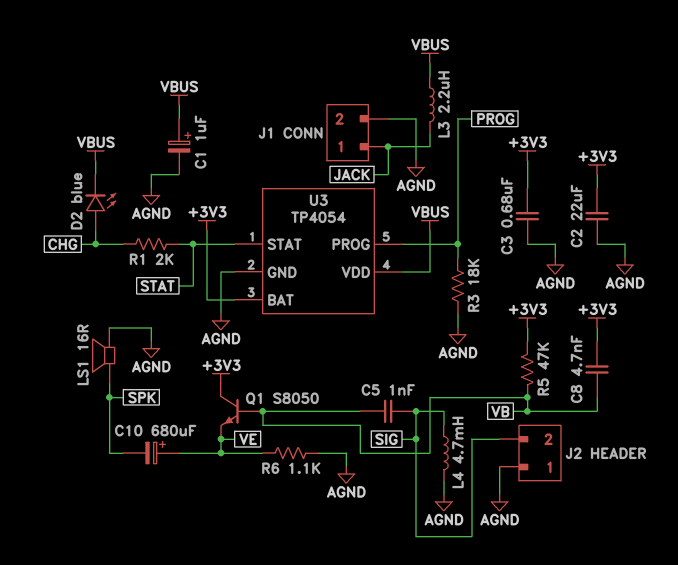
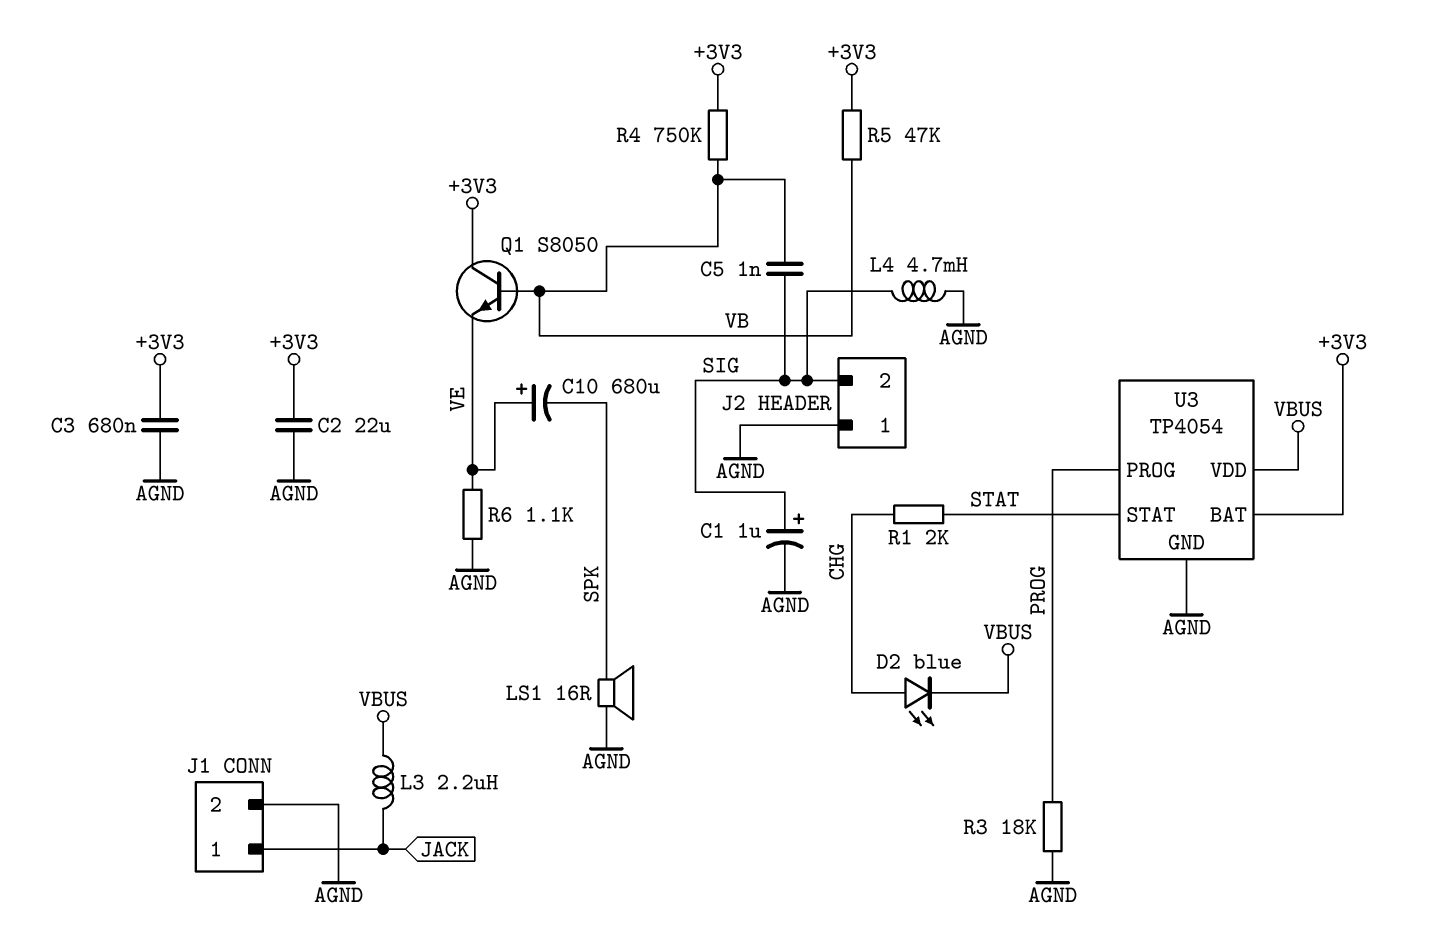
C1: 1uF (plus VBUS, minus AGND) -> 1uF (plus SIG, minus AGND)
C8: 4.7nF (+3V3, VB) -> none
R4: none -> 750k (+3V3, VB)

